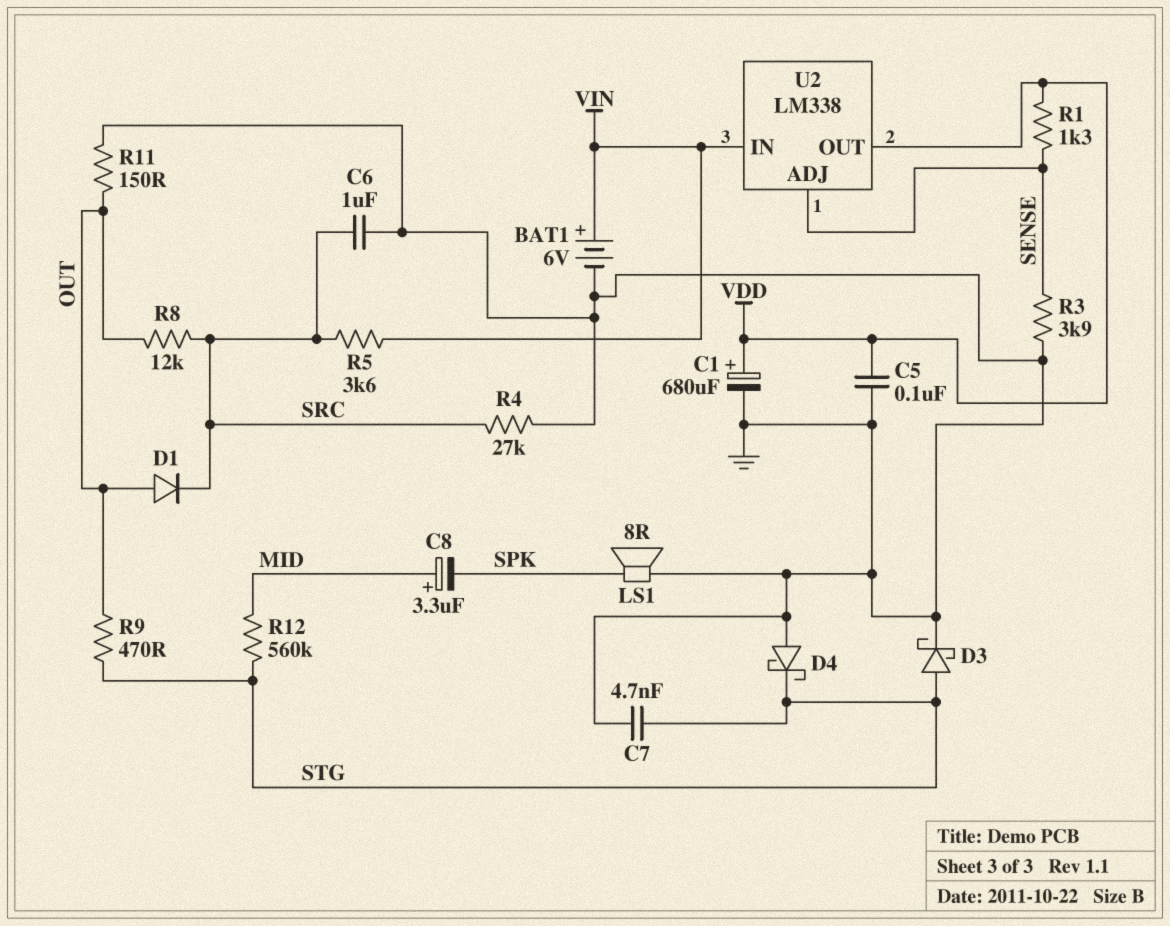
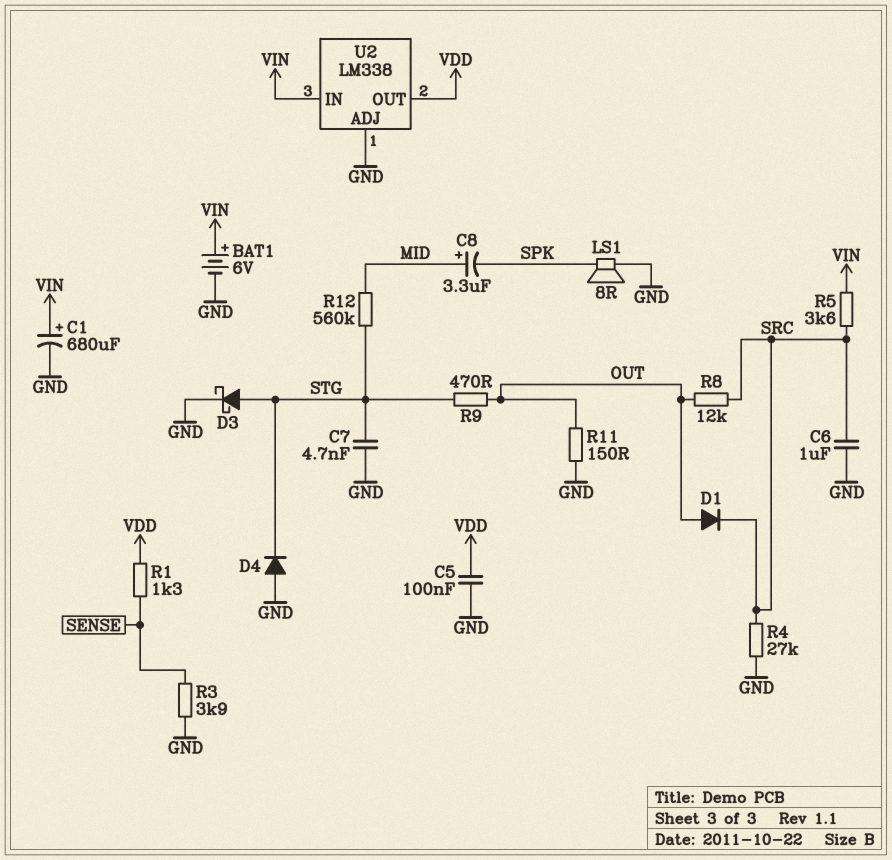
C1: 680uF (plus VDD, minus GND) -> 680uF (plus VIN, minus GND)
D4: schottky (A GND, K STG) -> diode (A GND, K STG)
U2 pin ADJ: SENSE -> GND

